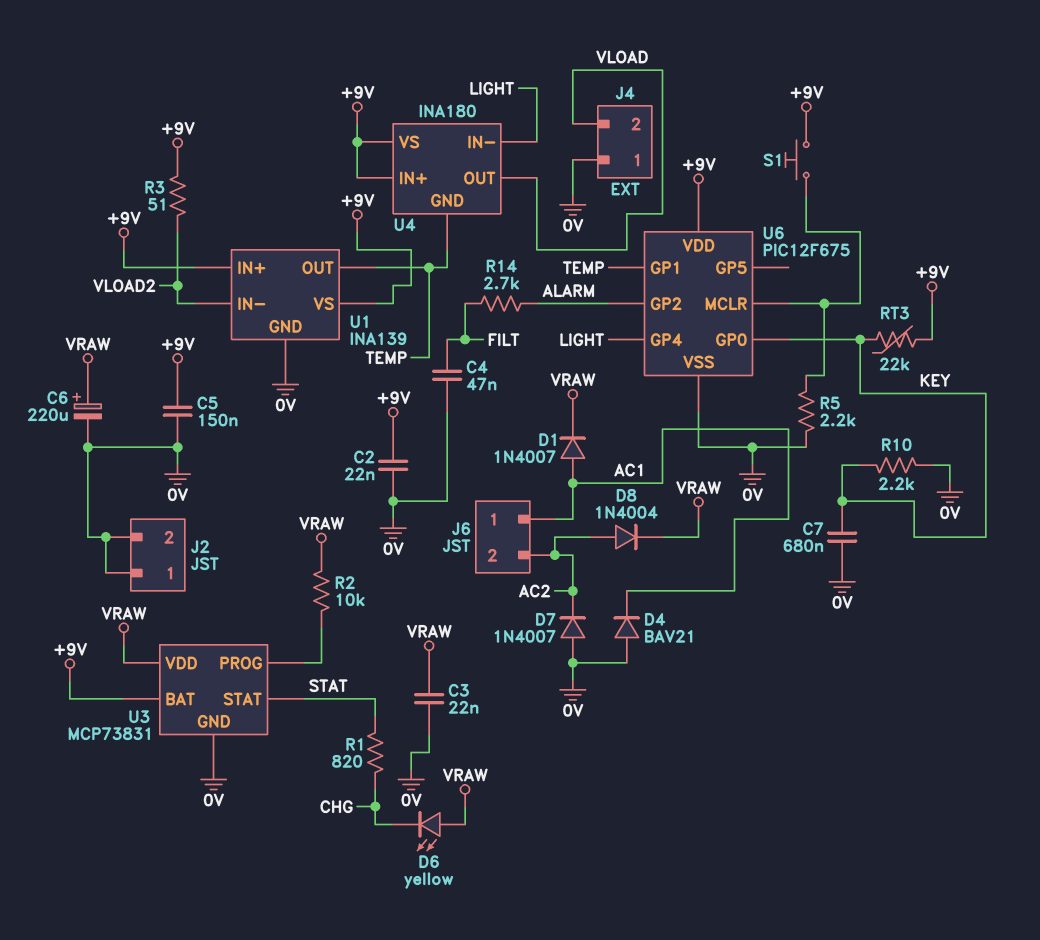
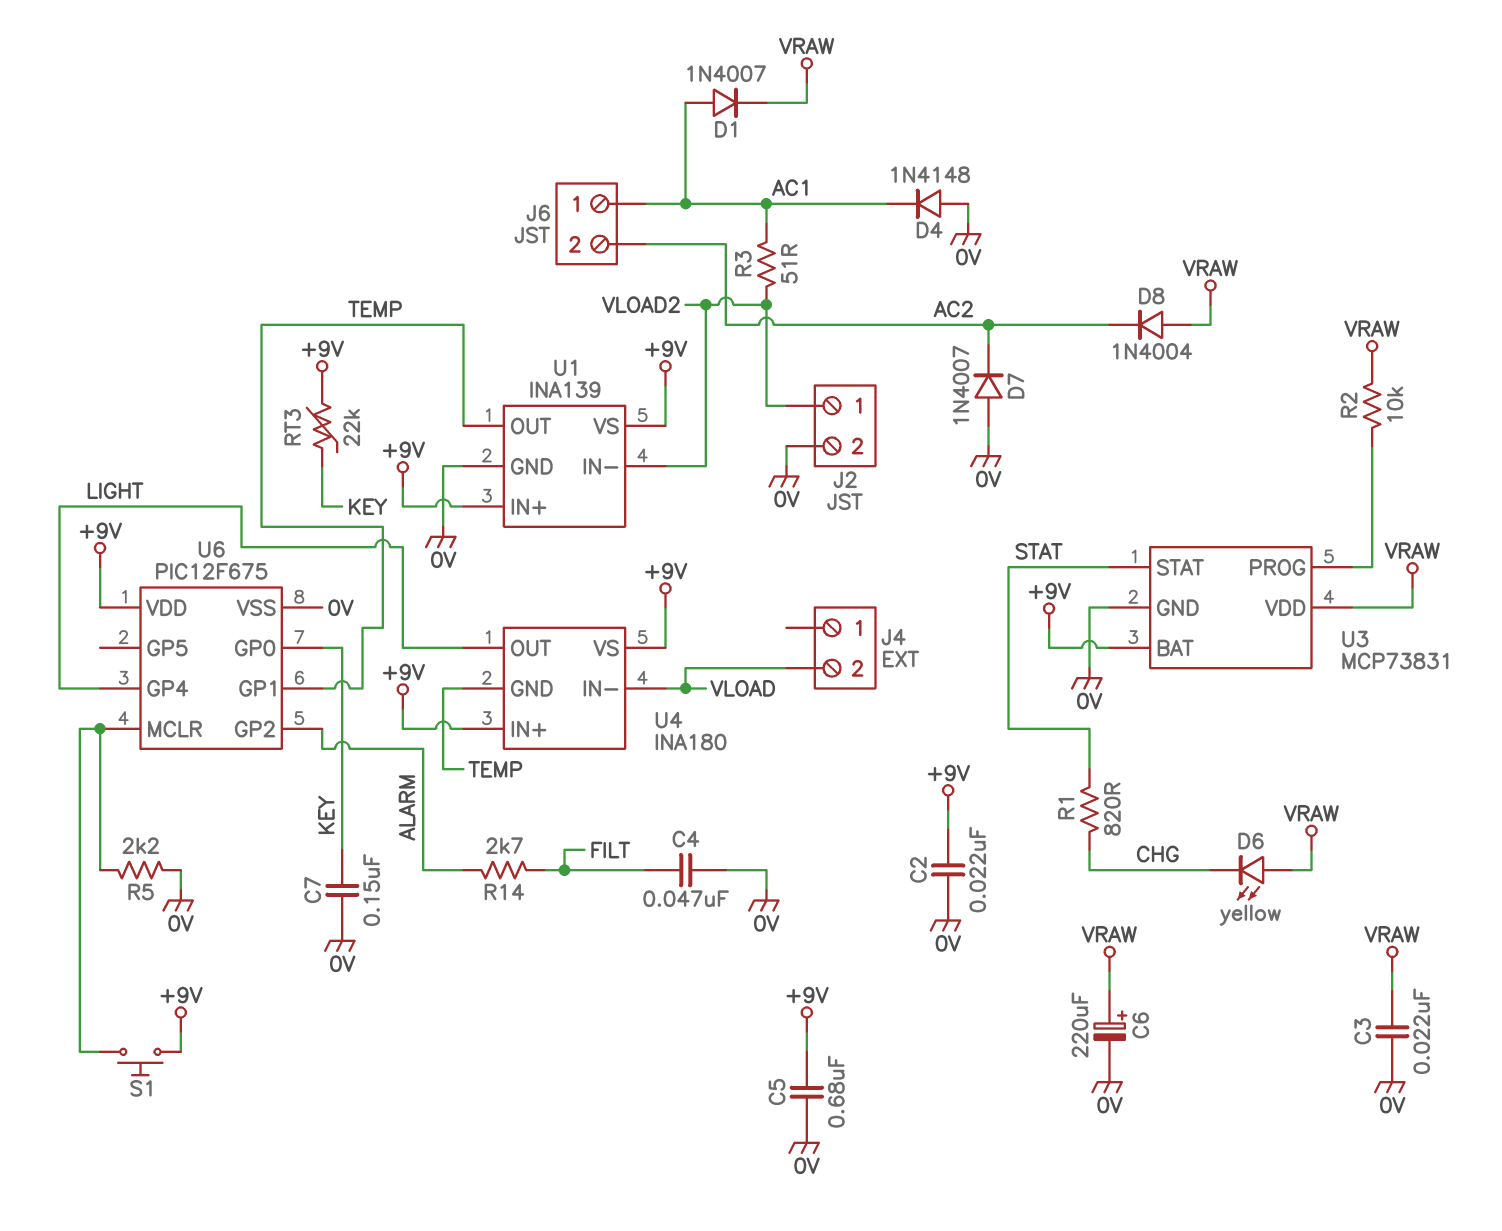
C5: 150nF (+9V, 0V) -> 680nF (+9V, 0V)
C7: 680nF (0V, KEY) -> 150nF (0V, KEY)
D4: diode BAV21 (A 0V, K AC1) -> diode 1N4148 (A 0V, K AC1)
D8: diode 1N4004 (A AC2, K VRAW) -> diode 1N4004 (A VRAW, K AC2)
J2 pin 1: 0V -> VLOAD2
J4 pin 1: 0V -> none
R3: 51 (+9V, VLOAD2) -> 51 (AC1, VLOAD2)
R10: 2.2k (0V, KEY) -> none
U4 pin IN-: LIGHT -> VLOAD
U4 pin OUT: VLOAD -> LIGHT

